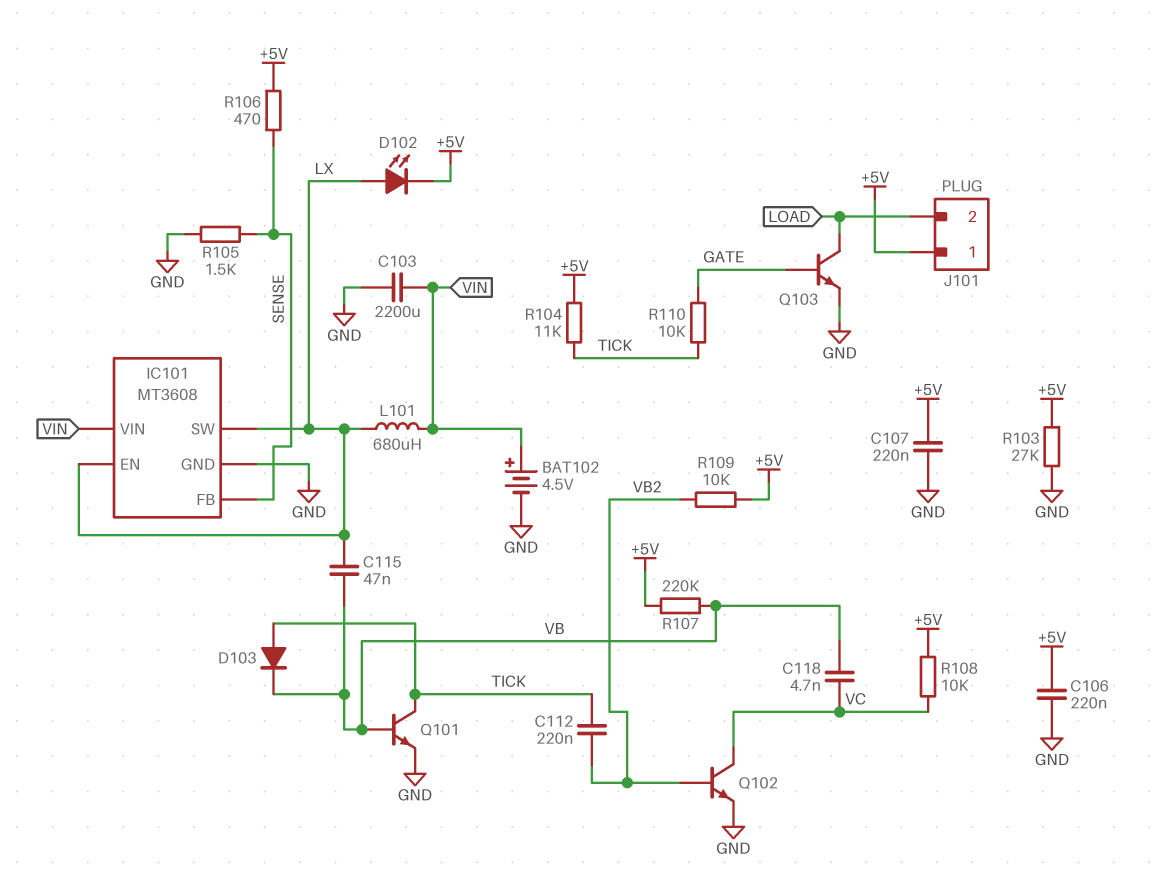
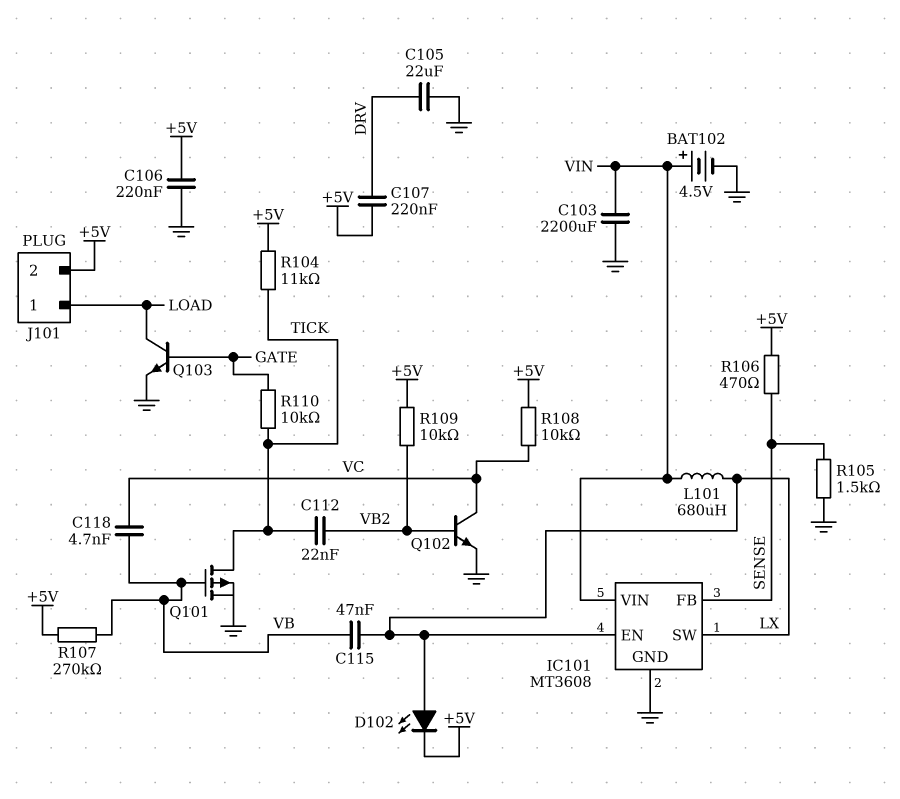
C105: none -> 22uF (DRV, GND)
C107: 220nF (+5V, GND) -> 220nF (+5V, DRV)
C112: 220nF (TICK, VB2) -> 22nF (TICK, VB2)
D103: diode (A TICK, K VB) -> none
J101 pin 1: +5V -> LOAD
J101 pin 2: LOAD -> +5V
Q101: NPN (B VB, C TICK, E GND) -> PMOS (G VB, D TICK, S GND)
R103: 27k (+5V, GND) -> none
R107: 220k (+5V, VB) -> 270k (+5V, VB)

